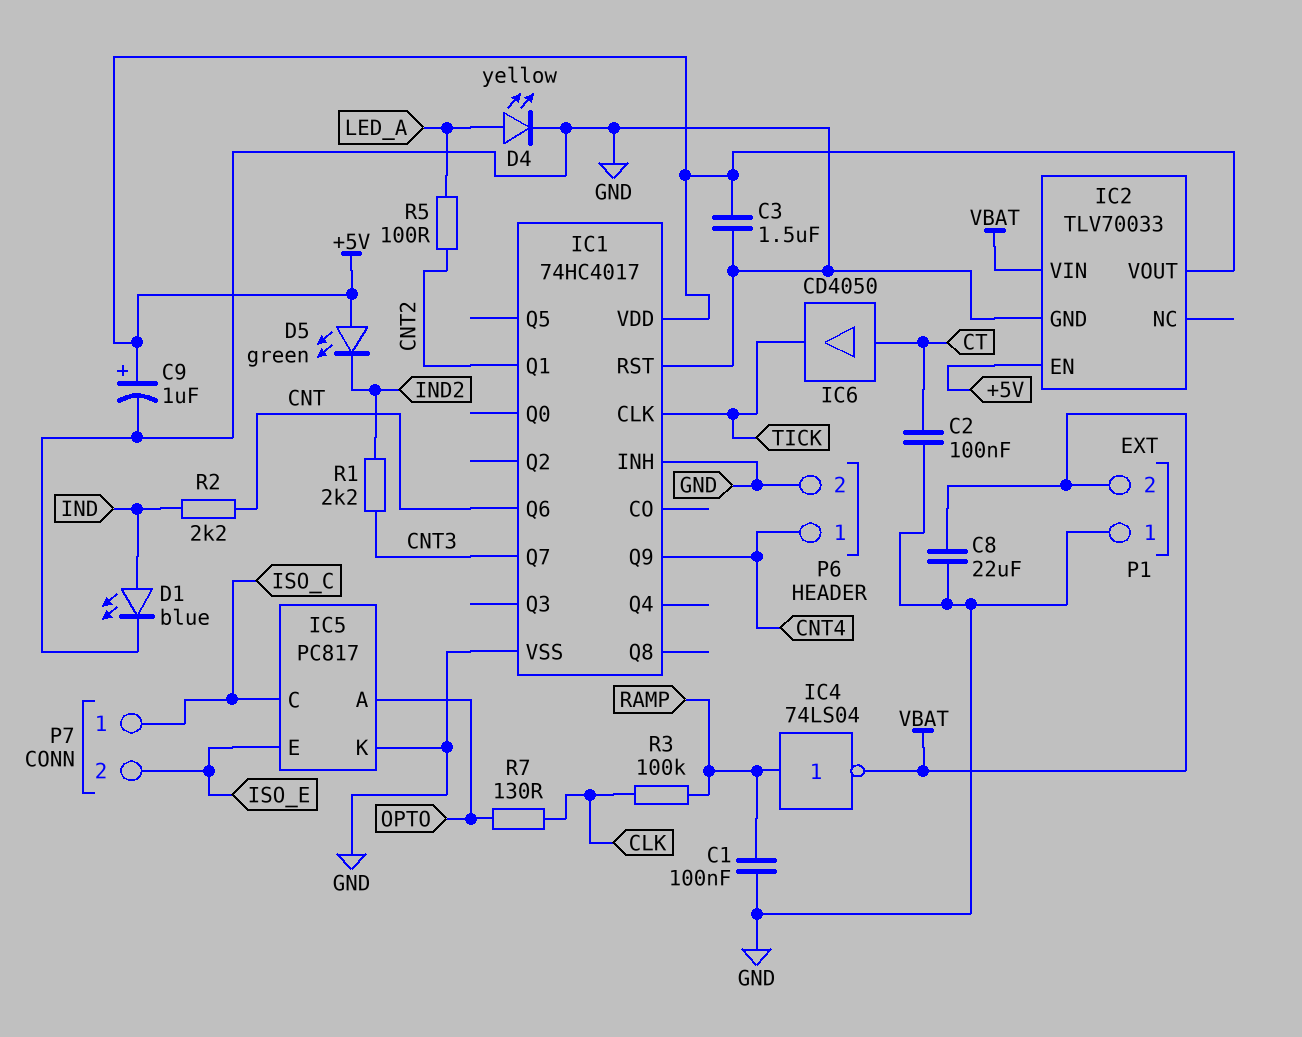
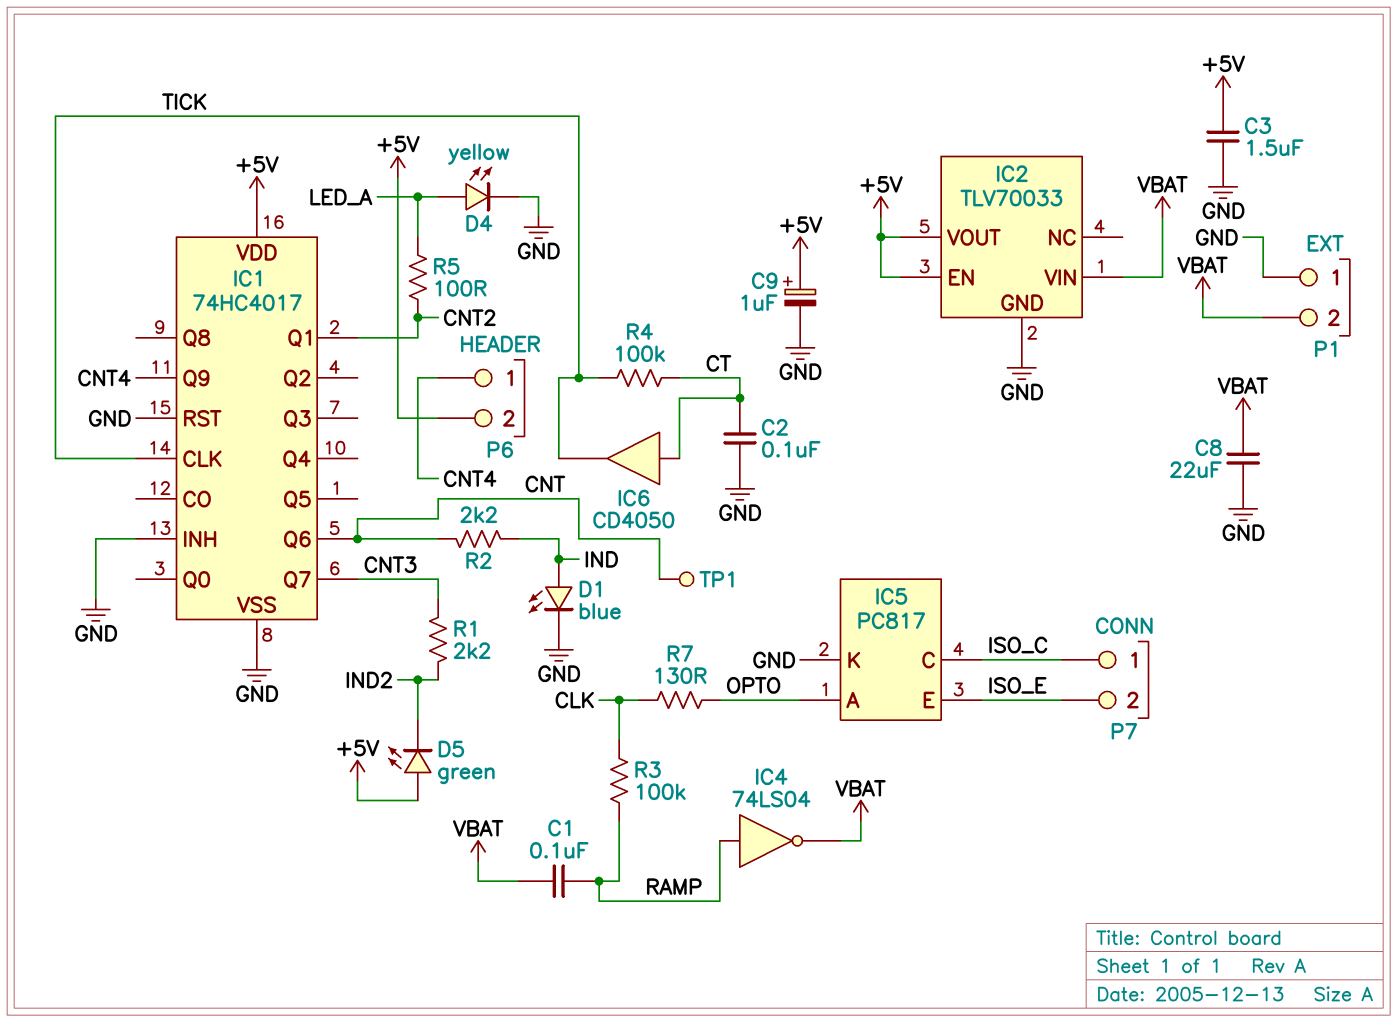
C1: 100nF (GND, RAMP) -> 100nF (RAMP, VBAT)
P6 pin 2: GND -> +5V
R4: none -> 100k (CT, TICK)
TP1: none -> test point (CNT)

